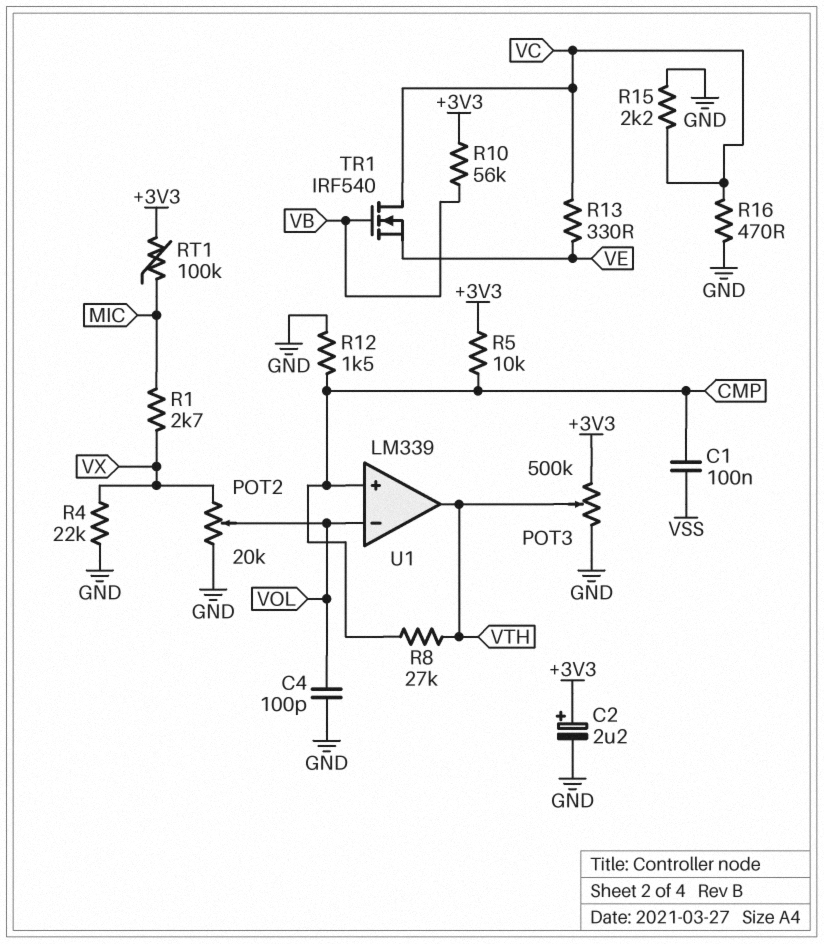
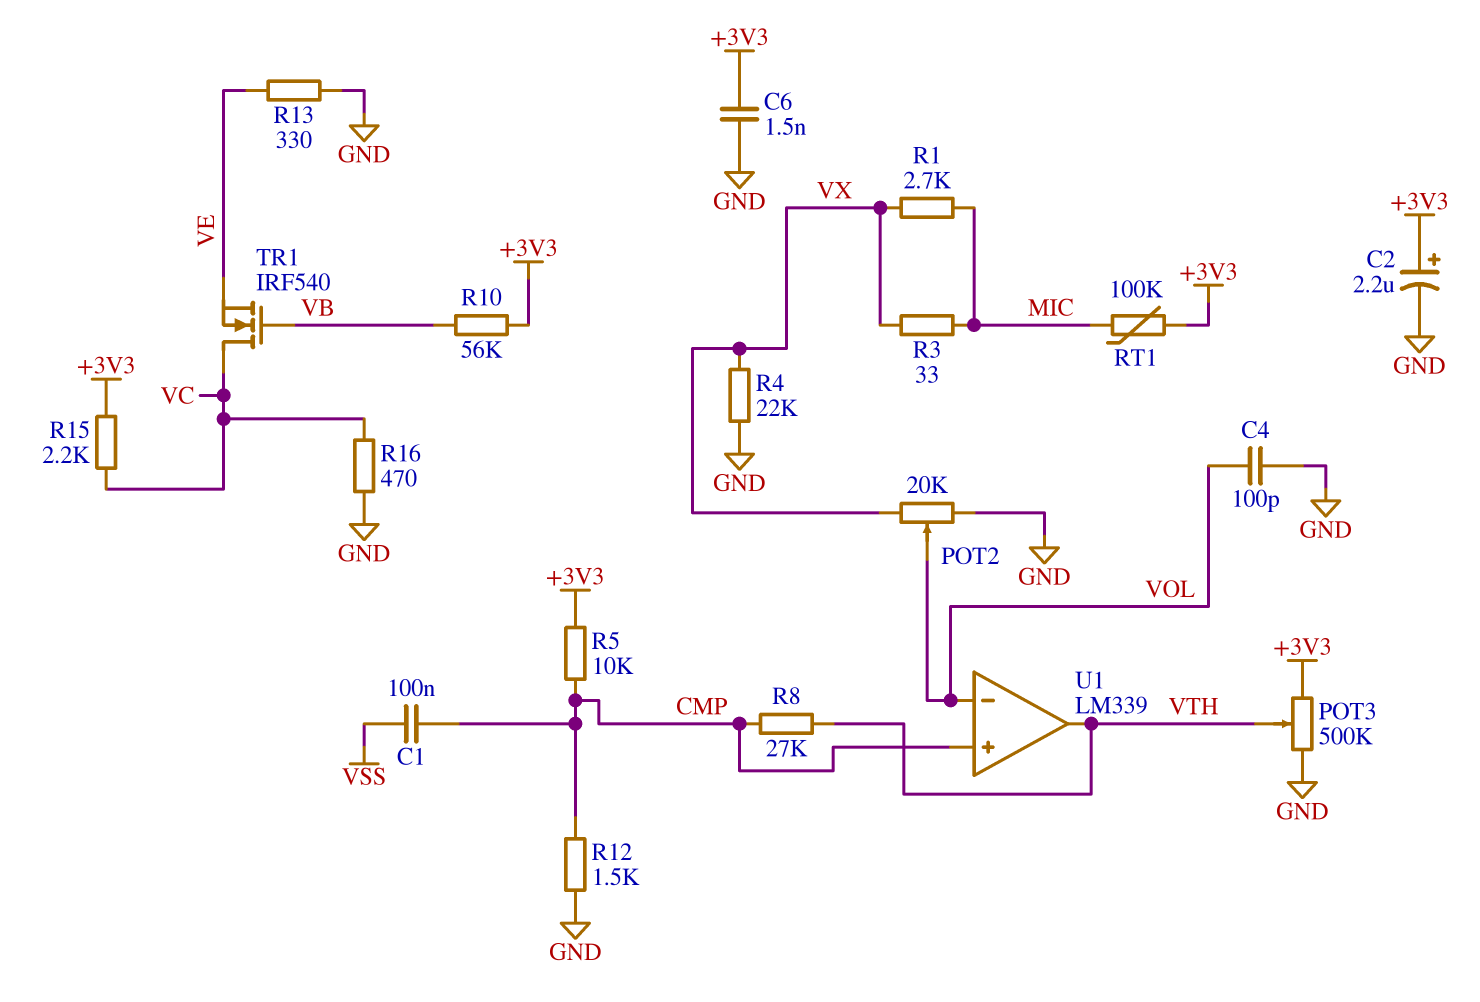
C6: none -> 1.5nF (+3V3, GND)
R3: none -> 33 (MIC, VX)
R13: 330 (VC, VE) -> 330 (GND, VE)
R15: 2.2k (GND, VC) -> 2.2k (+3V3, VC)

